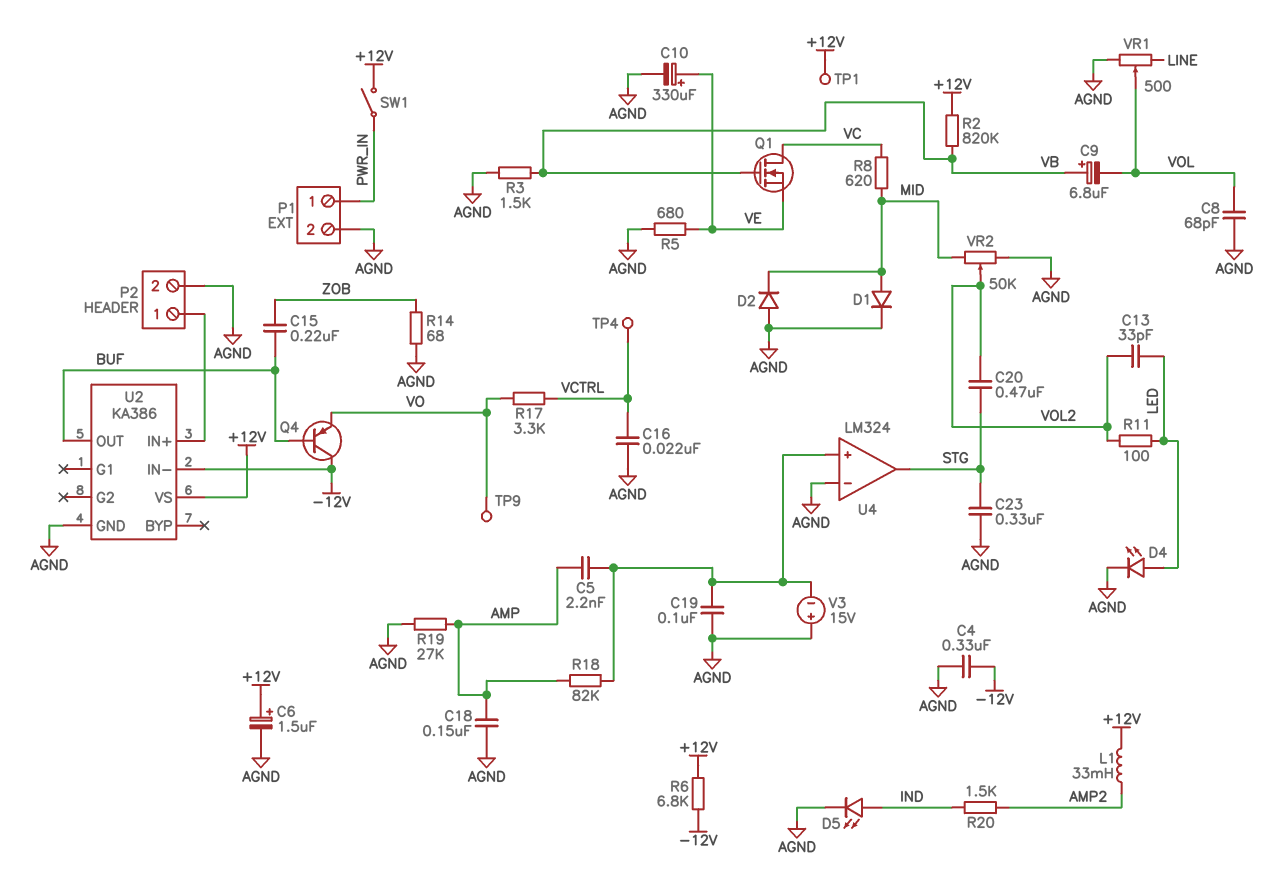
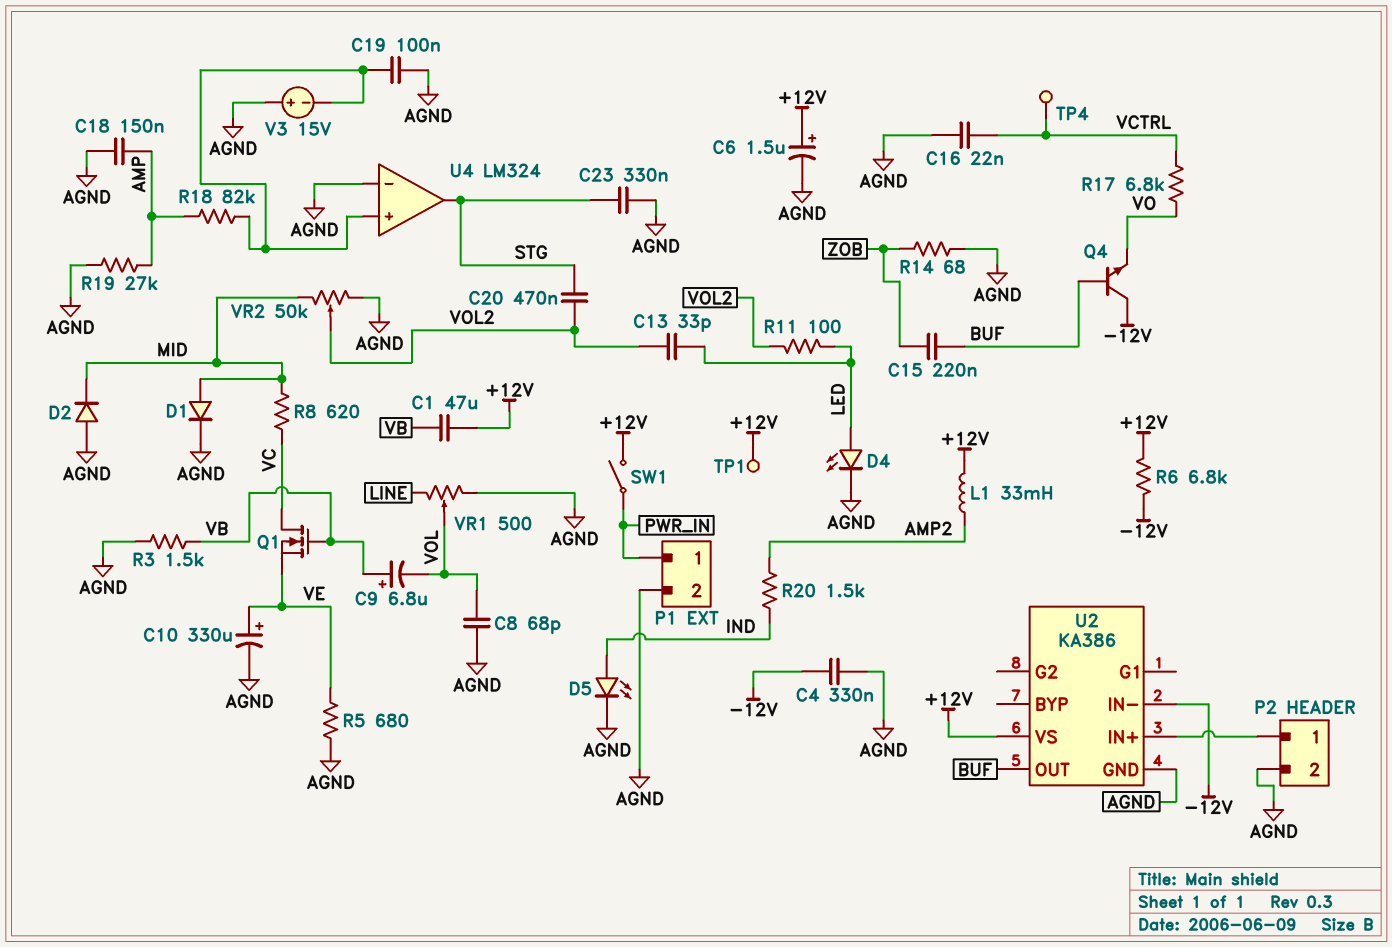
C1: none -> 47uF (+12V, VB)
C5: 2.2nF (AMP, U4/in+) -> none
Q4: PNP (B BUF, C -12V, E VO) -> NPN (B BUF, C -12V, E VO)
R2: 820k (+12V, VB) -> none
R17: 3.3k (VCTRL, VO) -> 6.8k (VCTRL, VO)
TP9: test point (VO) -> none

